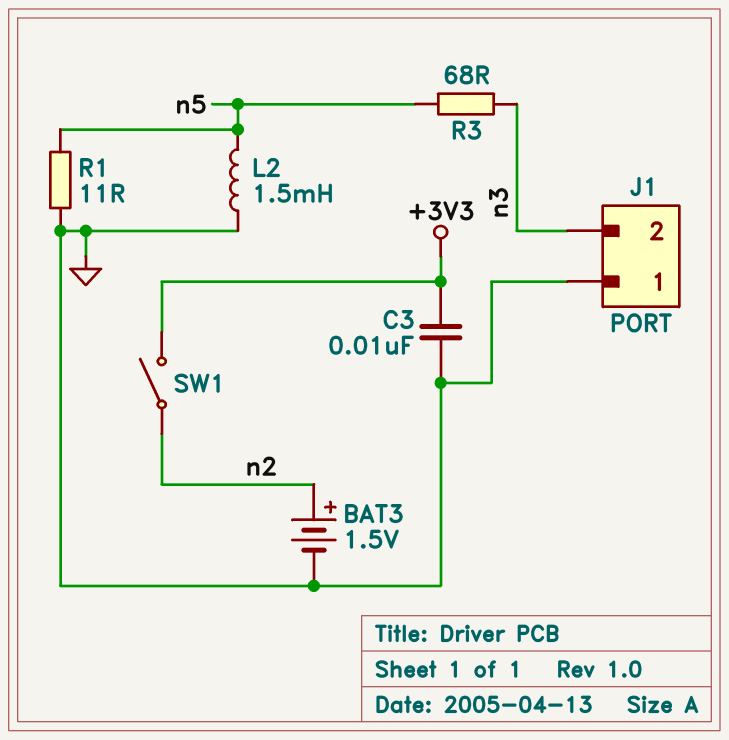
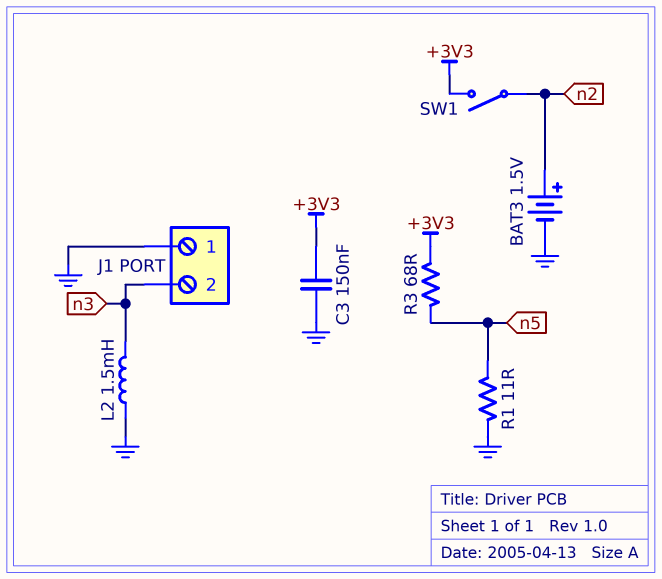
C3: 10nF (+3V3, GND) -> 150nF (+3V3, GND)
L2: 1.5mH (GND, n5) -> 1.5mH (GND, n3)
R3: 68 (n3, n5) -> 68 (+3V3, n5)

